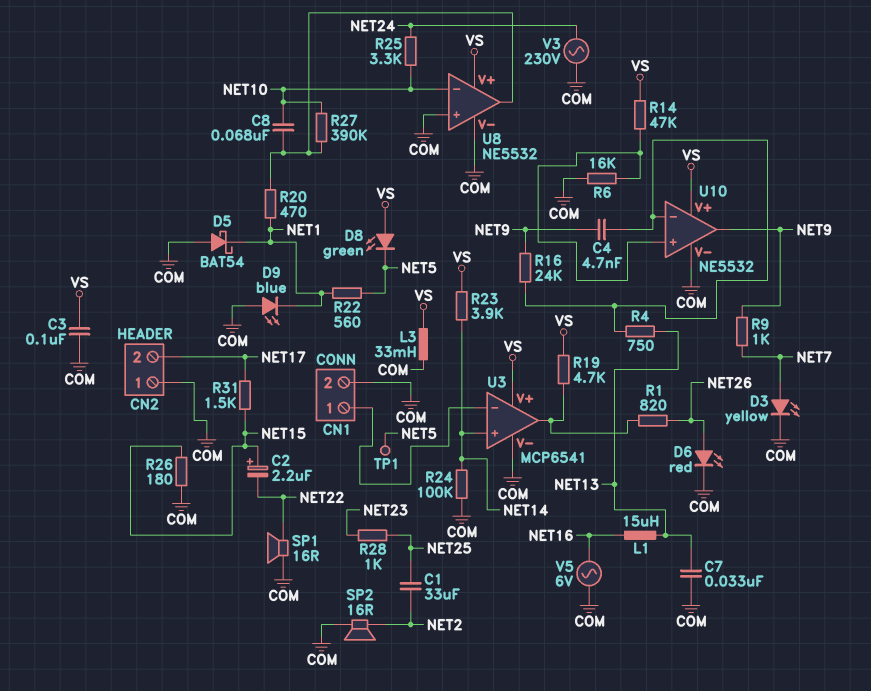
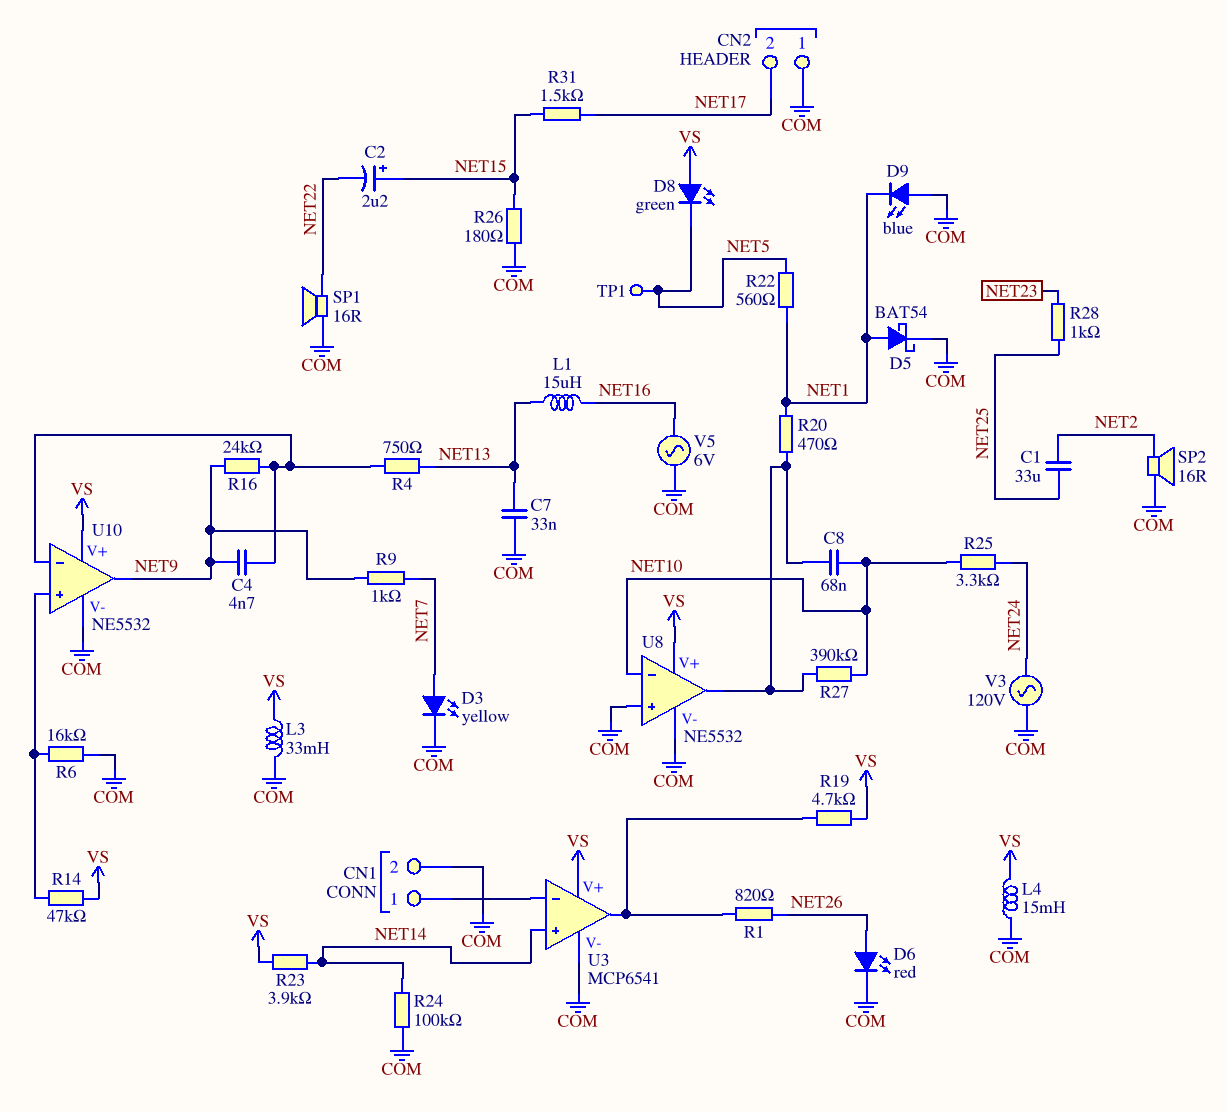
C3: 100nF (COM, VS) -> none
D5: schottky BAT54 (A COM, K NET1) -> schottky BAT54 (A NET1, K COM)
L4: none -> 15mH (COM, VS)
V3: AC 230V (COM, NET24) -> AC 120V (COM, NET24)

